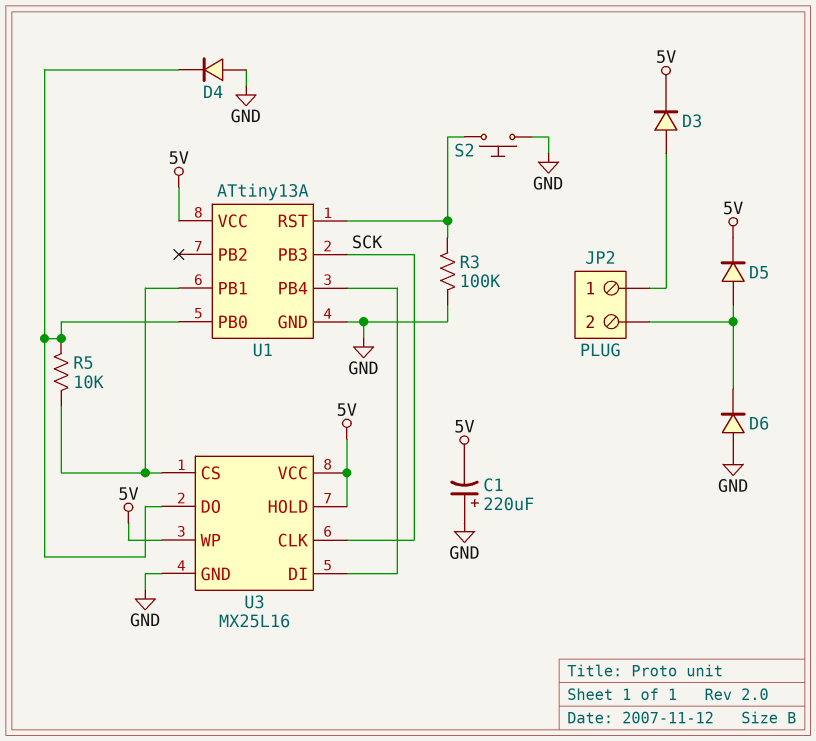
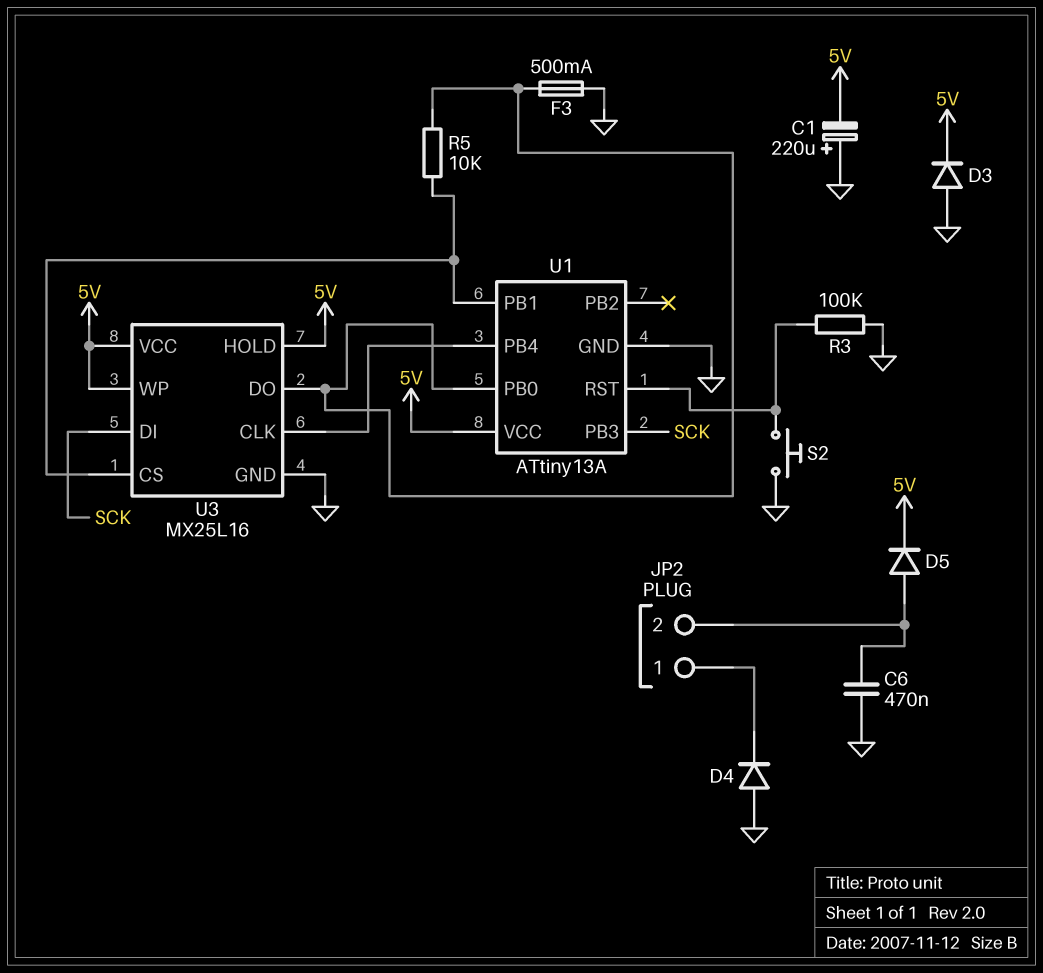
C6: none -> 470nF (GND, JP2/2)
D3: diode (A JP2/1, K 5V) -> diode (A GND, K 5V)
D4: diode (A GND, K U1/PB0) -> diode (A GND, K JP2/1)
D6: diode (A GND, K JP2/2) -> none
F3: none -> 500mA (GND, U1/PB0)
U3 pin CLK: SCK -> U1/PB4
U3 pin DI: U1/PB4 -> SCK

